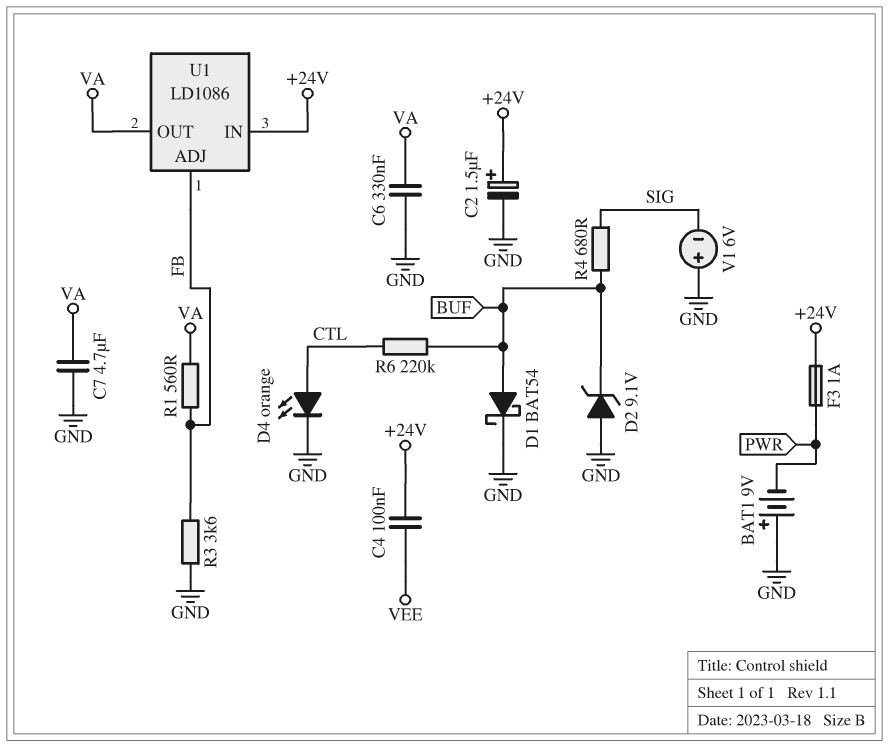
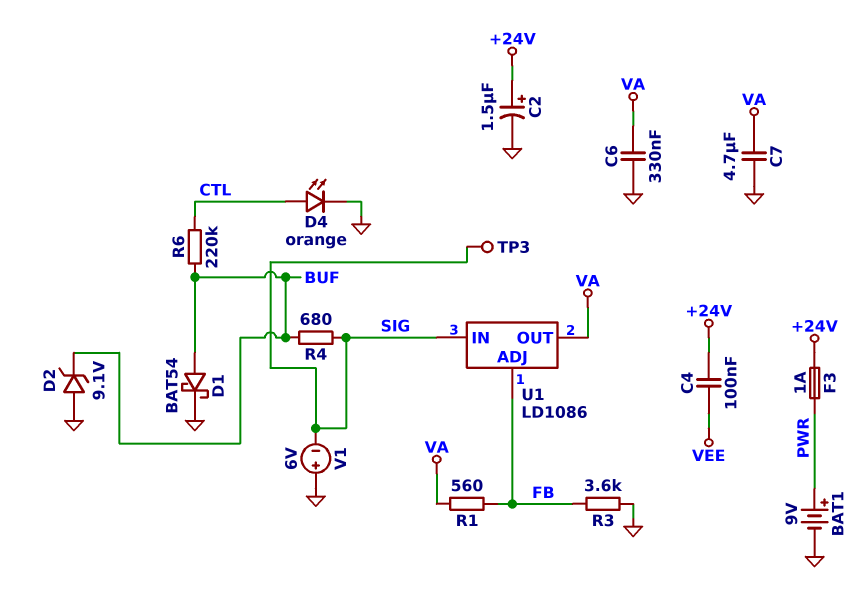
BAT1: 9V (plus GND, minus PWR) -> 9V (plus PWR, minus GND)
TP3: none -> test point (SIG)
U1 pin IN: +24V -> SIG

